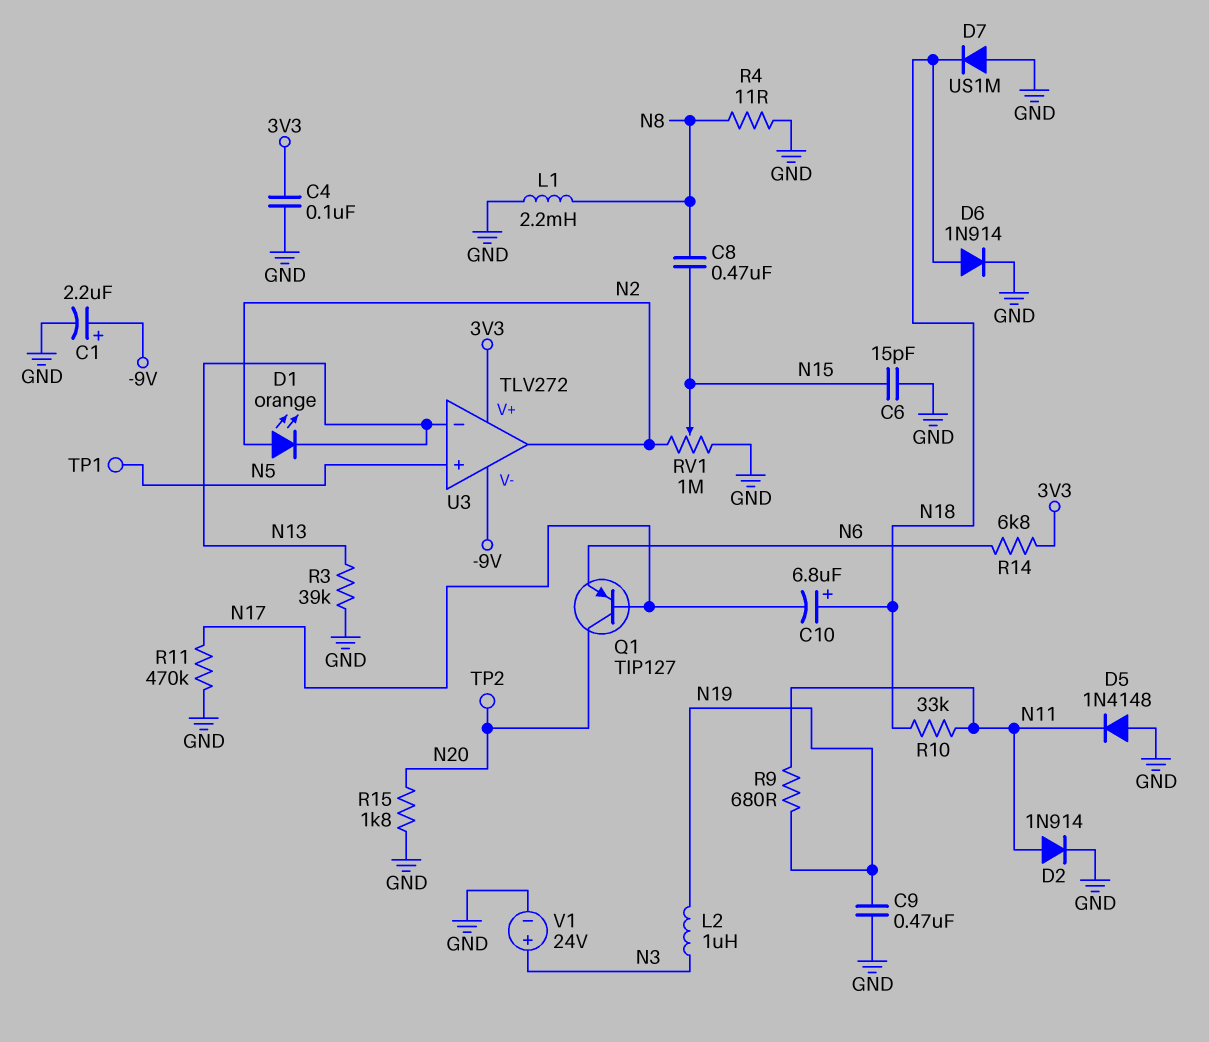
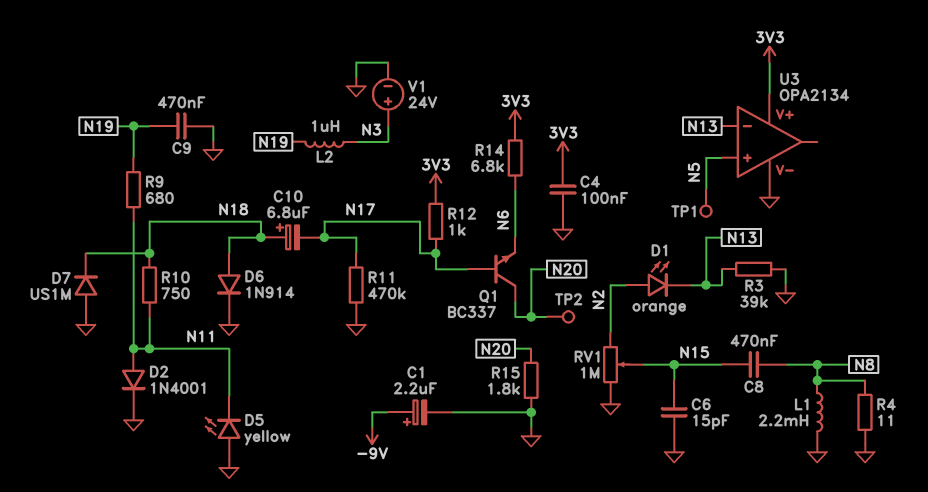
D2: diode 1N914 (A N11, K GND) -> diode 1N4001 (A N11, K GND)
D5: diode 1N4148 (A GND, K N11) -> LED yellow (A GND, K N11)
Q1: PNP TIP127 (B N17, C N20, E N6) -> NPN BC337 (B N17, C N20, E N6)
R10: 33k (N11, N18) -> 750 (N11, N18)
R12: none -> 1k (3V3, N17)
U3: TLV272 -> OPA2134
U3 pin V-: -9V -> GND
U3 pin out: N2 -> none

